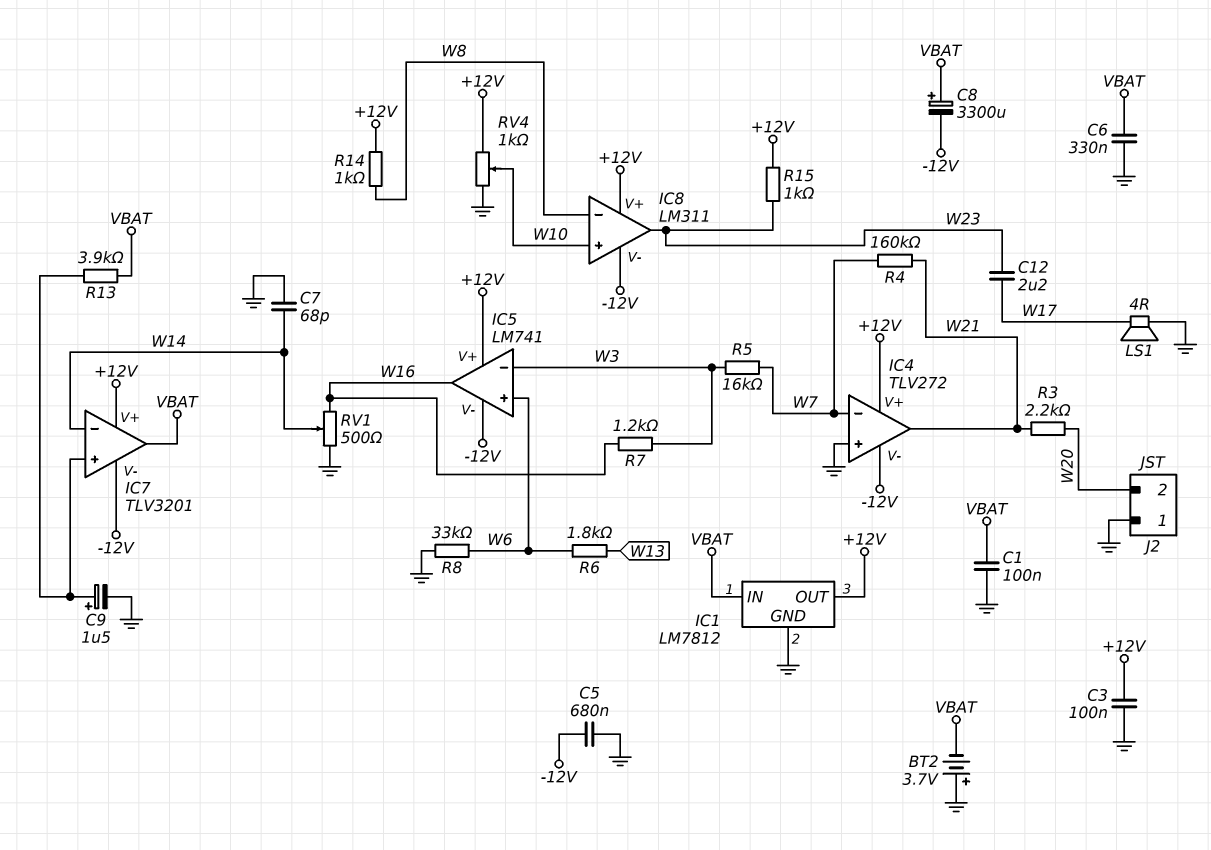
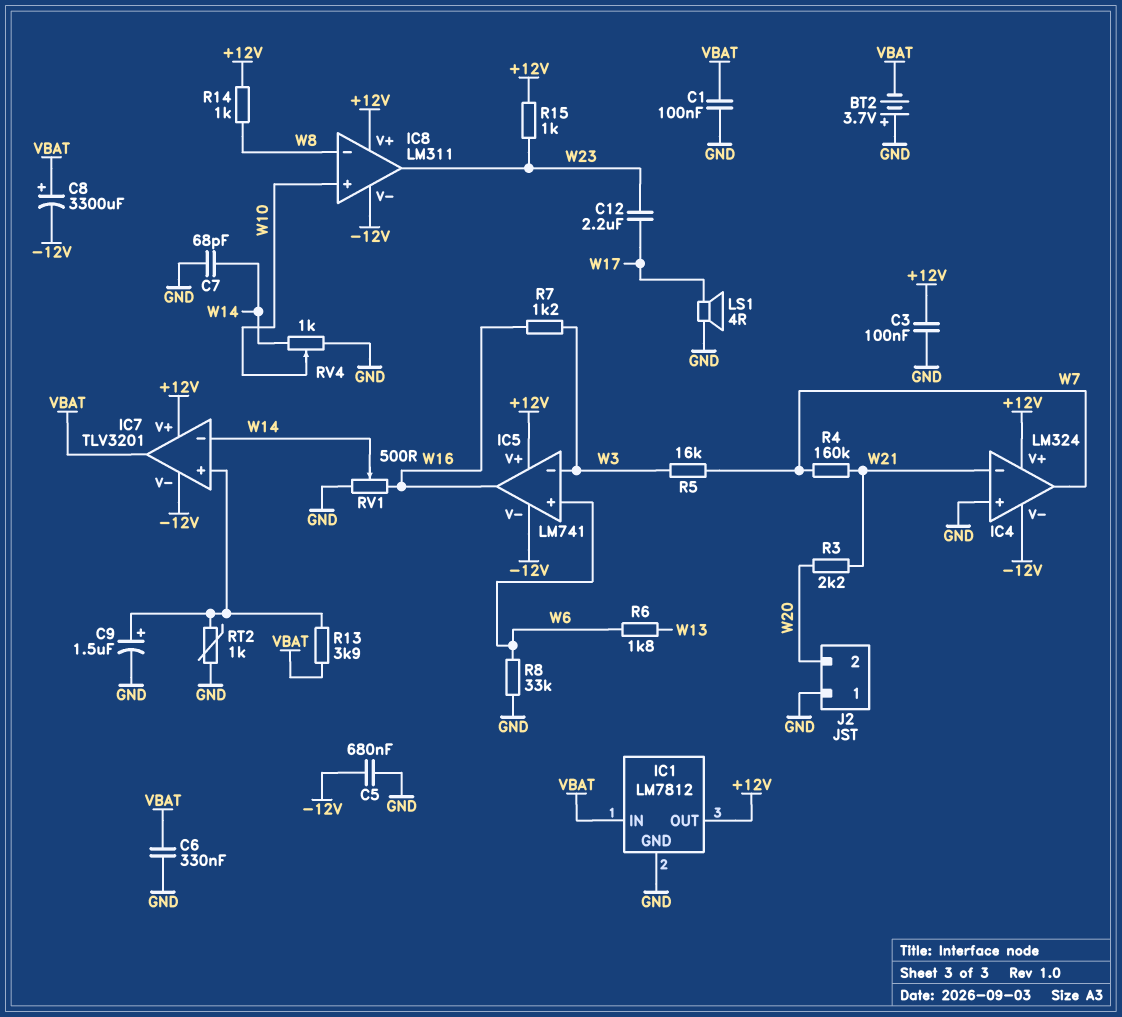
IC4: TLV272 -> LM324
IC4 pin in-: W7 -> W21
IC4 pin out: W21 -> W7
RT2: none -> 1k (GND, IC7/in+)
RV4: 1k (+12V, GND, wiper W10) -> 1k (GND, W14, wiper W10)

